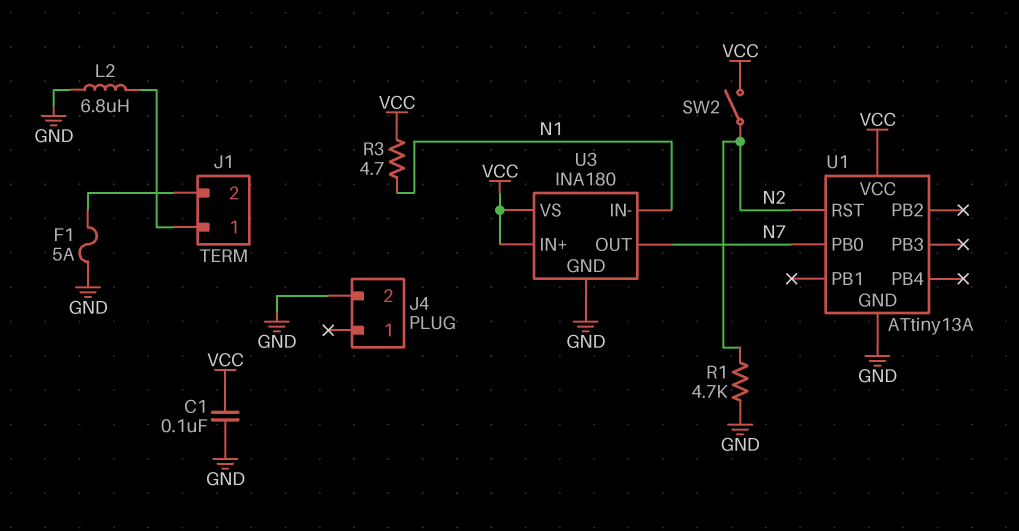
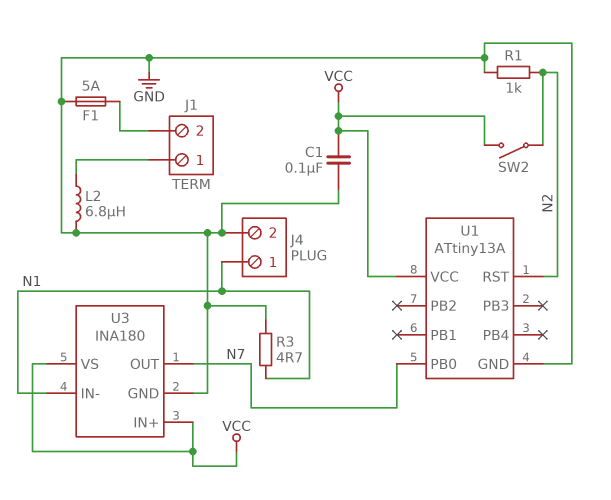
J4 pin 1: none -> N1
R1: 4.7k (GND, N2) -> 1k (GND, N2)
R3: 4.7 (N1, VCC) -> 4.7 (GND, N1)

